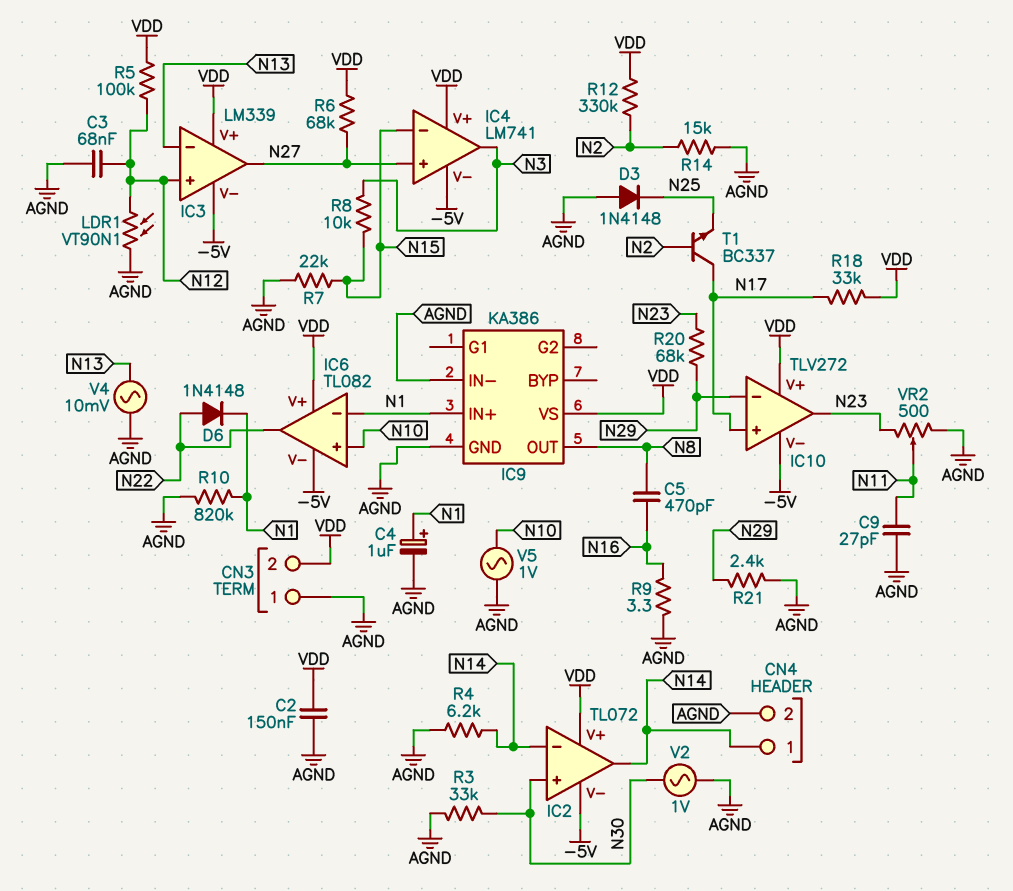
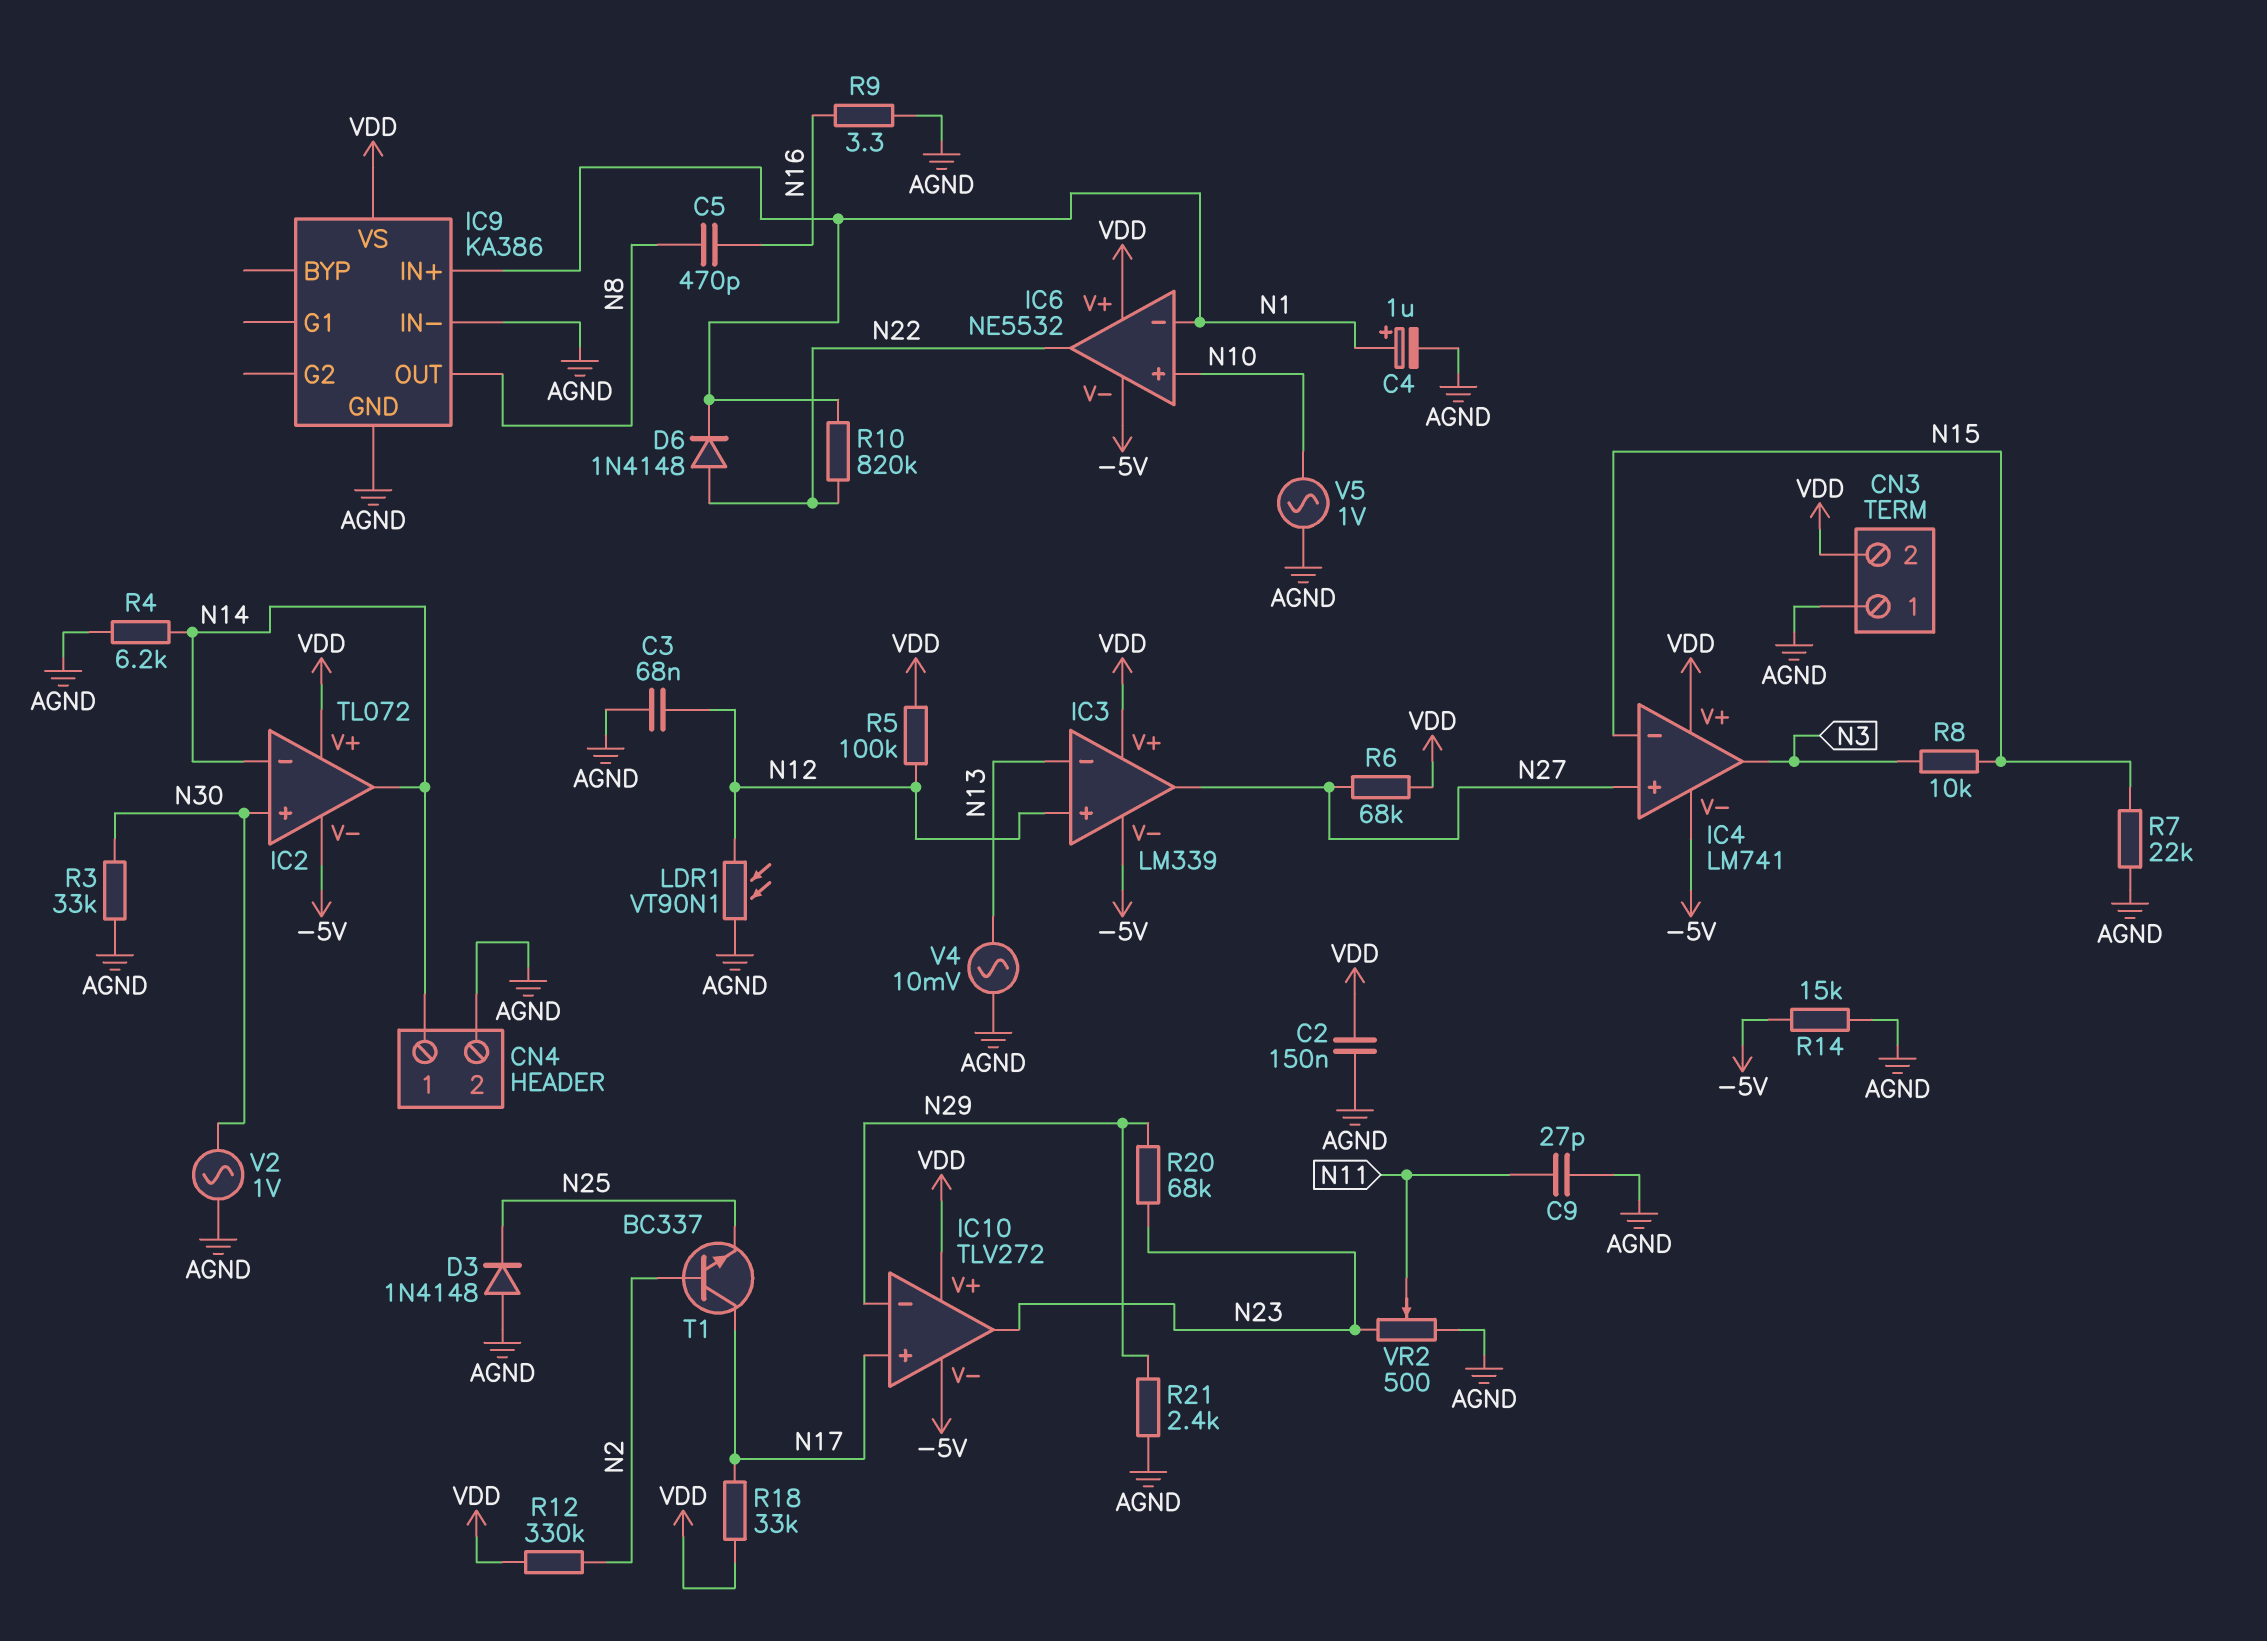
IC6: TL082 -> NE5532
R10: 820k (AGND, N1) -> 820k (N1, N22)
R14: 15k (AGND, N2) -> 15k (-5V, AGND)

